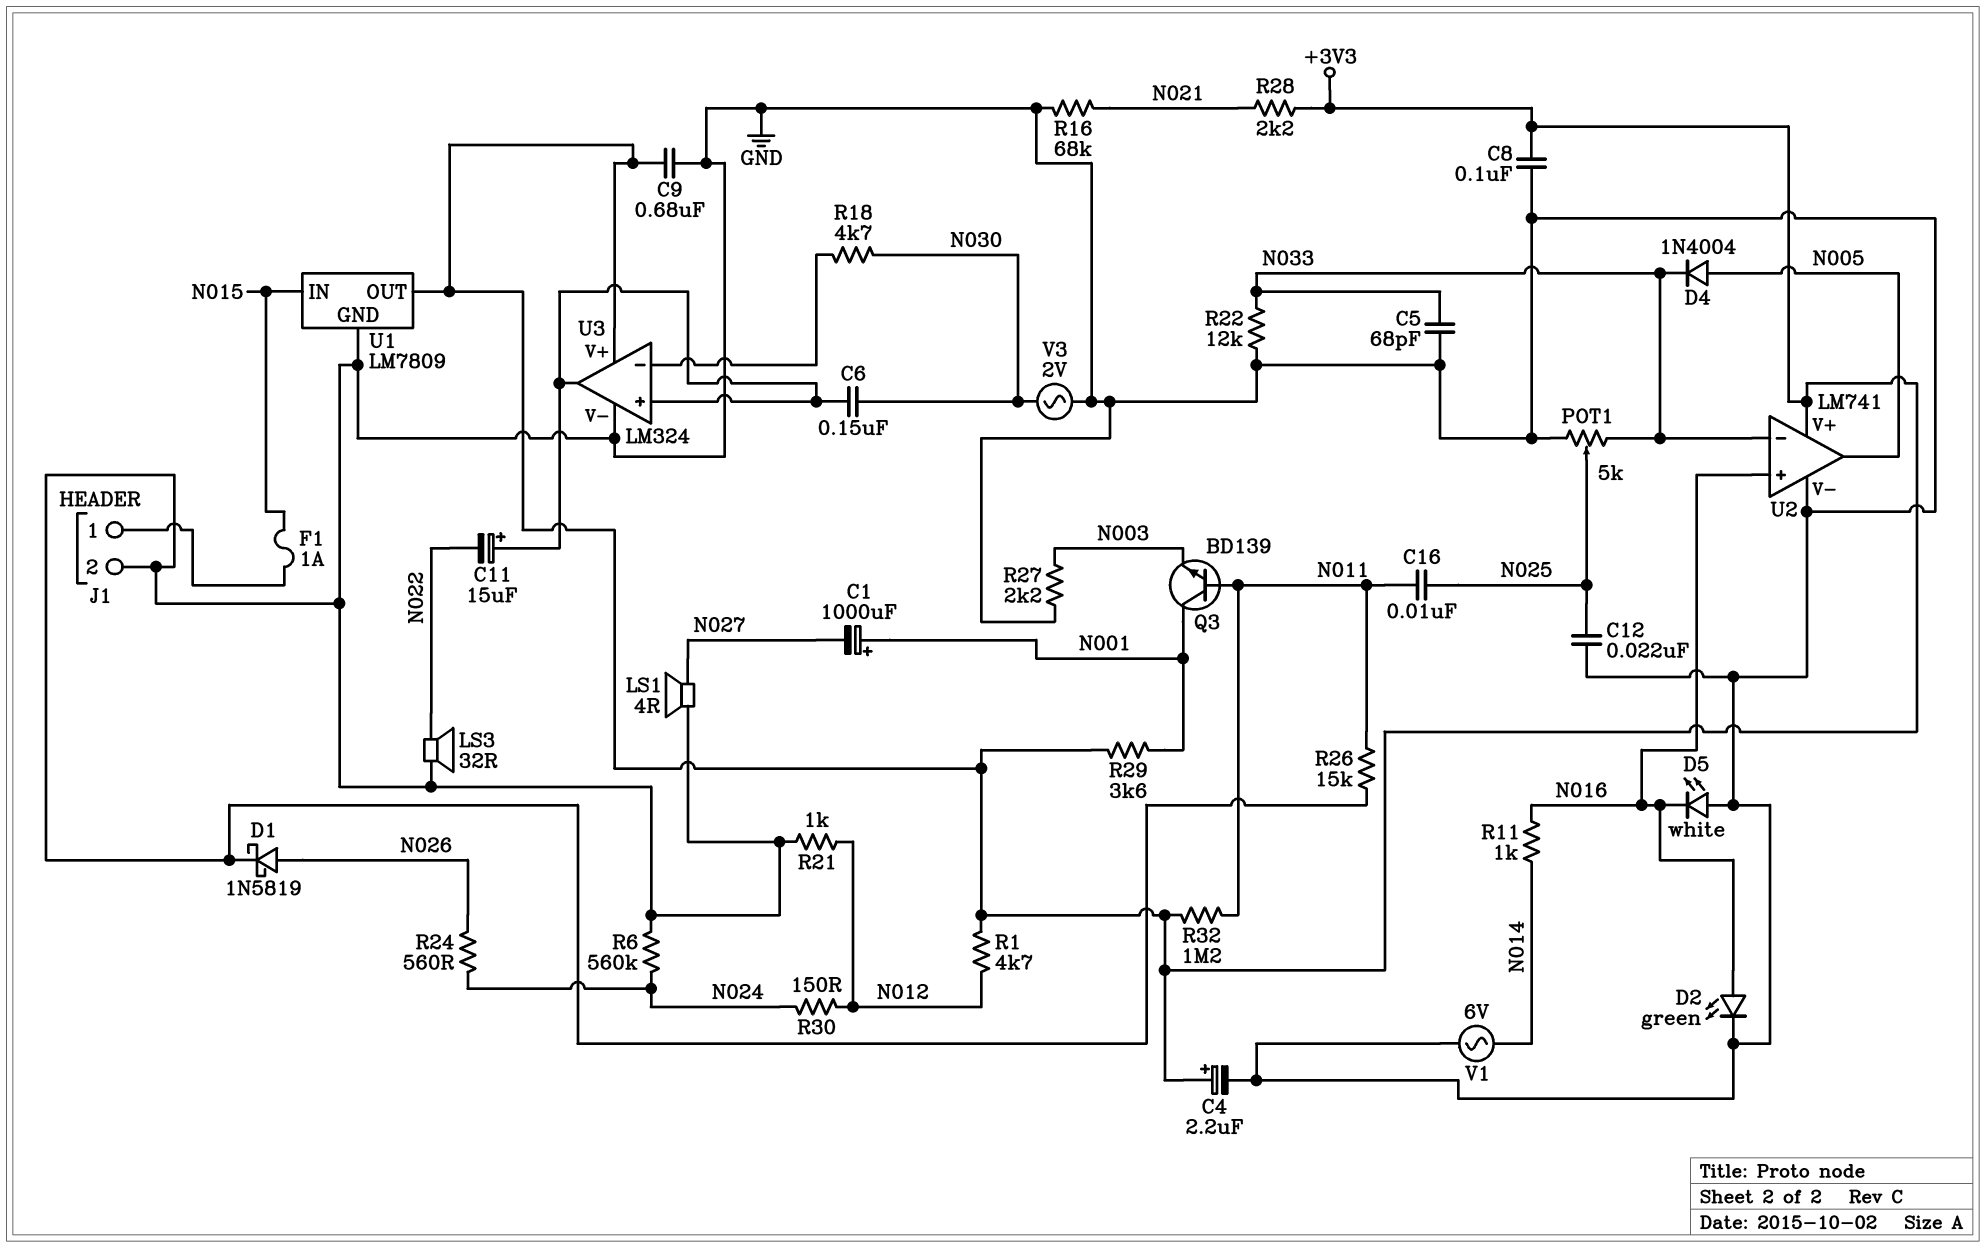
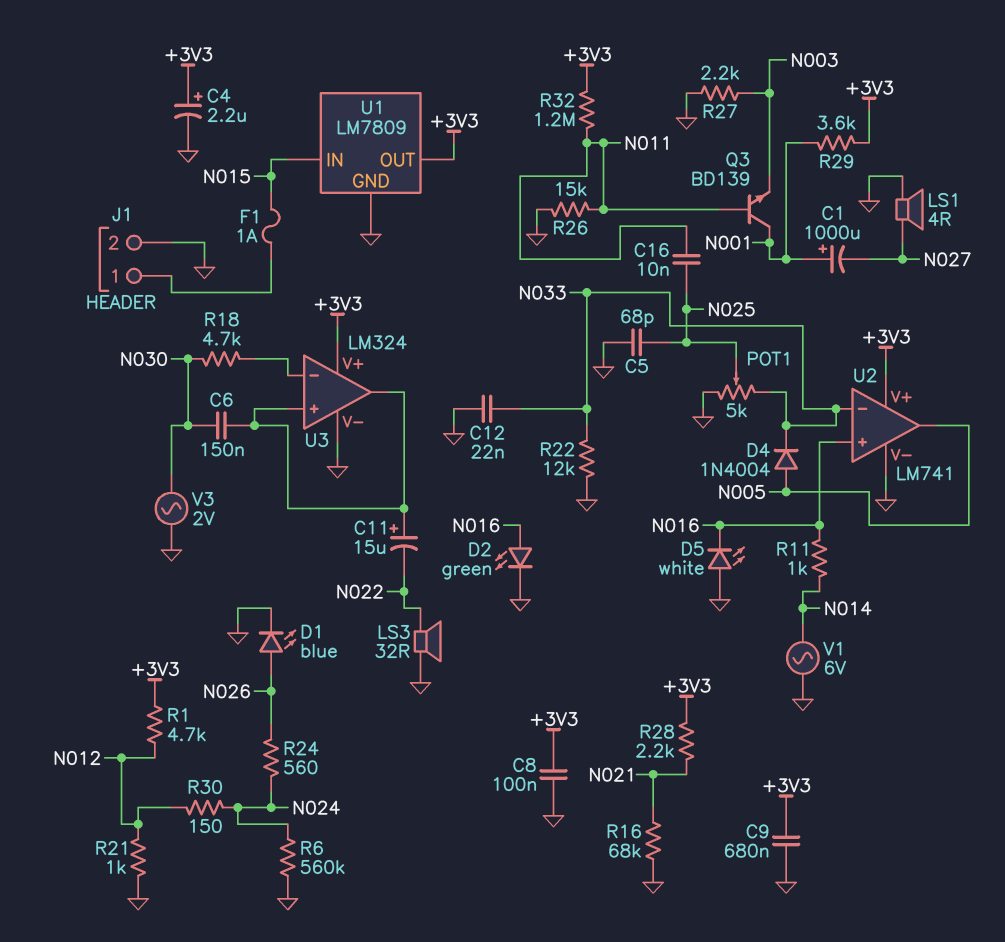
C5: 68pF (GND, N033) -> 68pF (GND, N025)
C12: 22nF (GND, N025) -> 22nF (GND, N033)
D1: schottky 1N5819 (A N026, K GND) -> LED blue (A N026, K GND)

